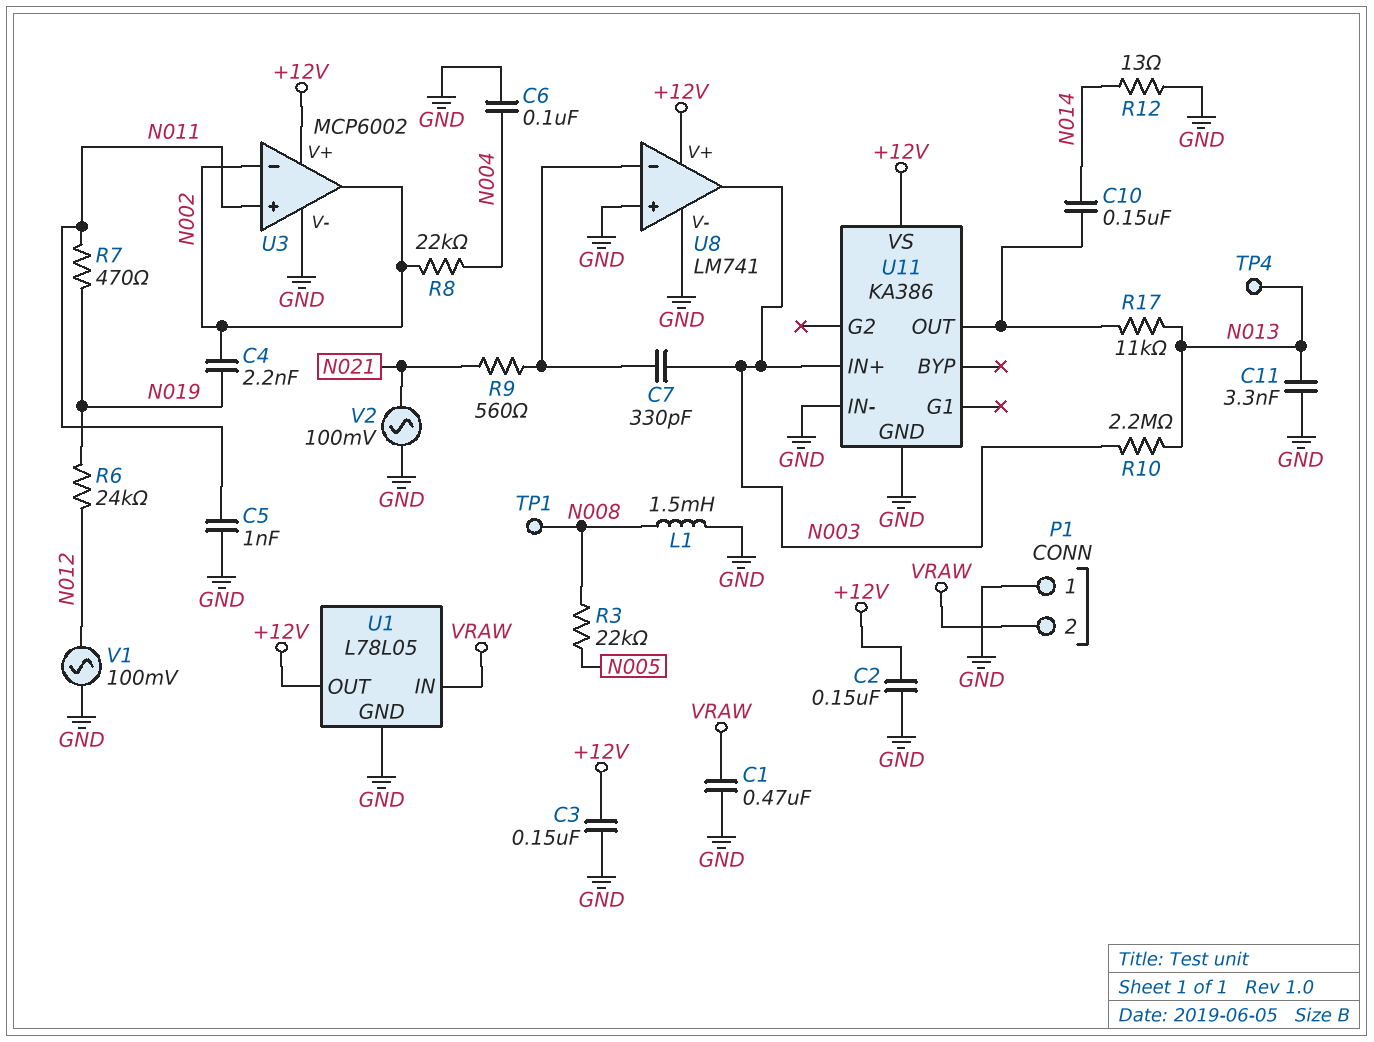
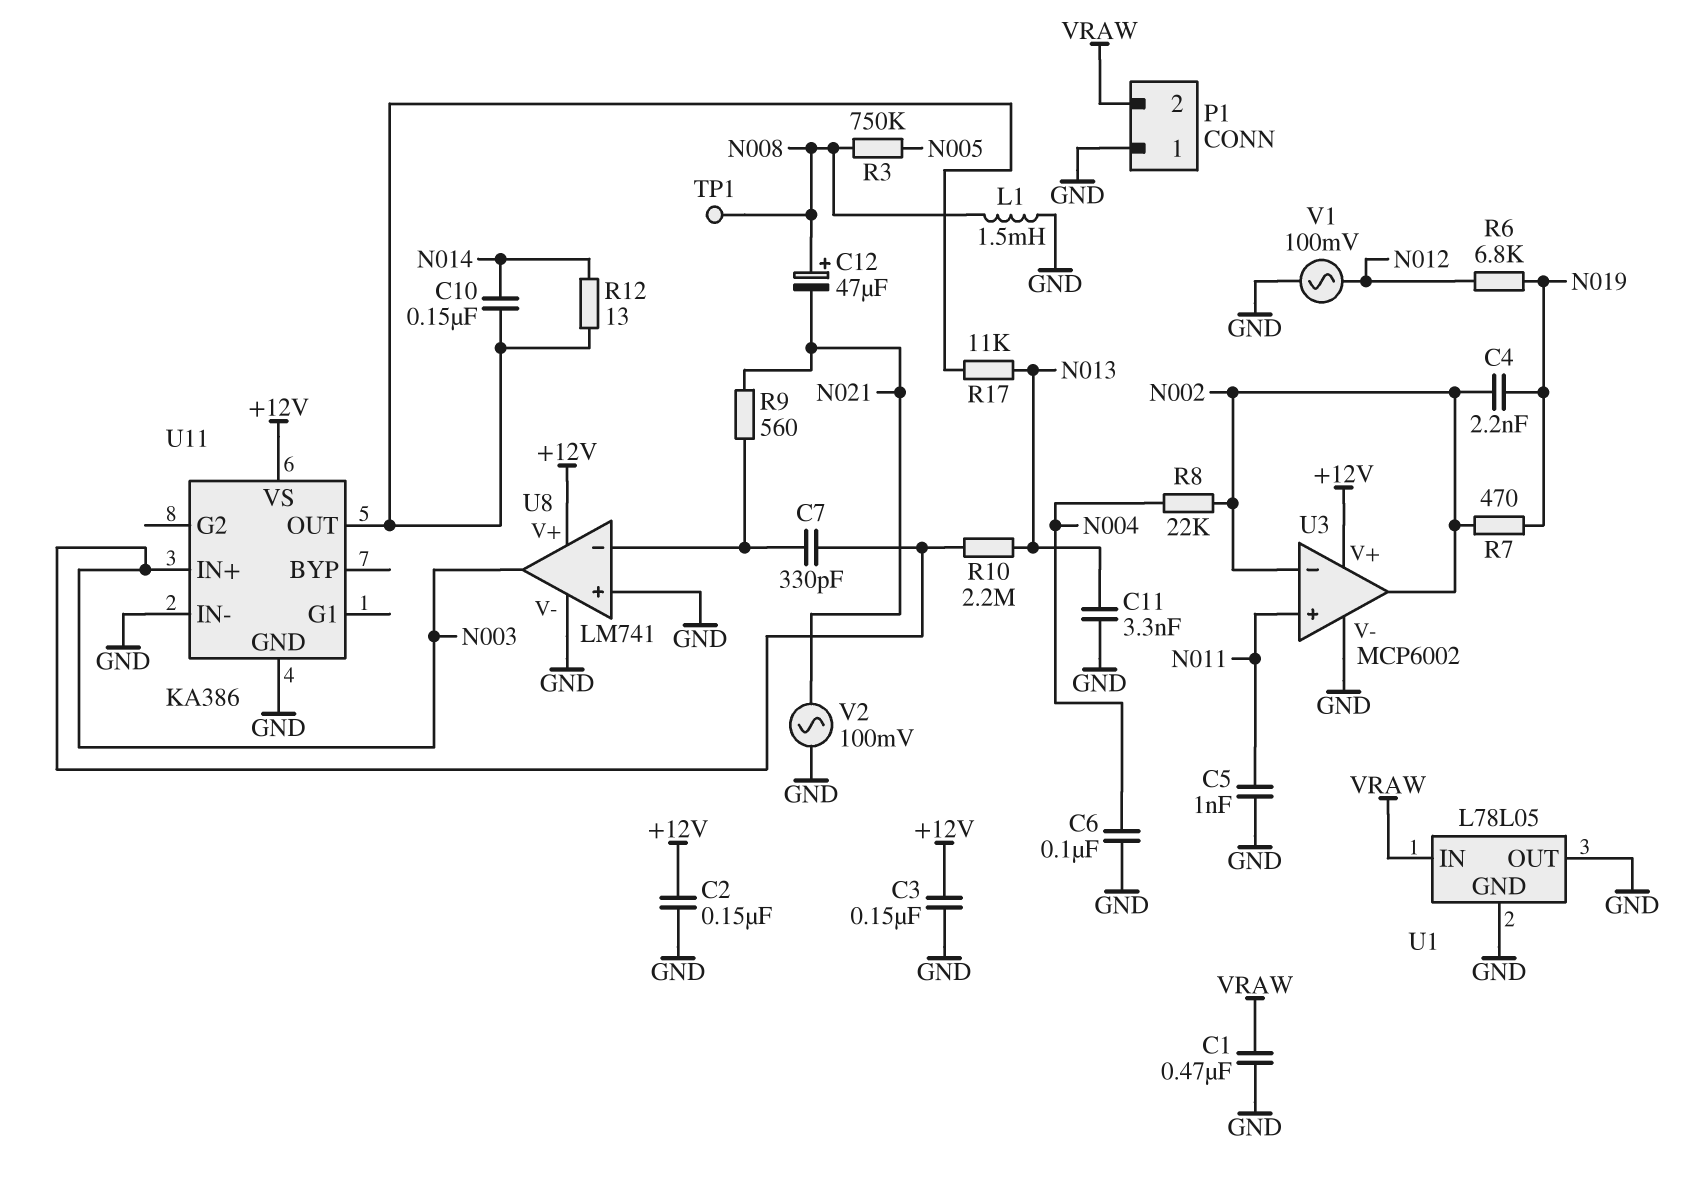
C12: none -> 47uF (plus N008, minus N021)
R3: 22k (N005, N008) -> 750k (N005, N008)
R6: 24k (N012, N019) -> 6.8k (N012, N019)
R7: 470 (N011, N019) -> 470 (N002, N019)
R12: 13 (GND, N014) -> 13 (N014, U11/OUT)
TP4: test point (N013) -> none
U1 pin OUT: +12V -> GND

